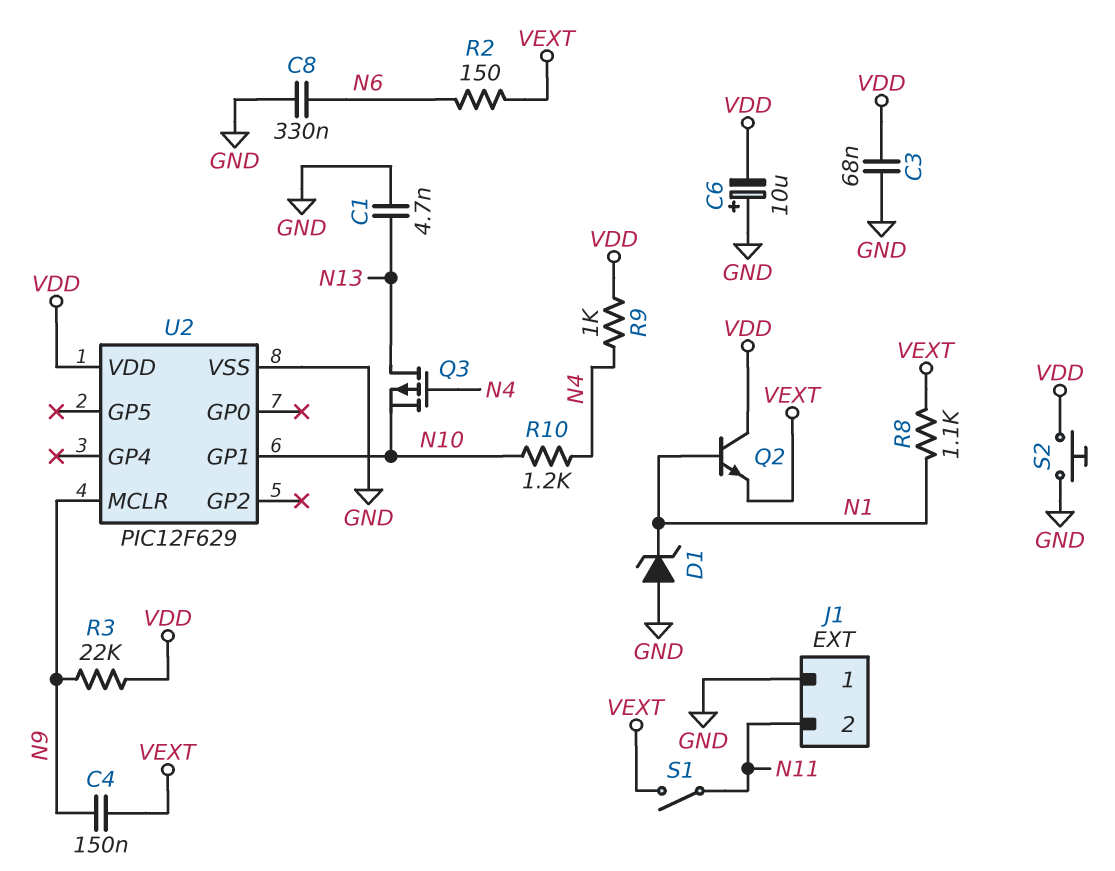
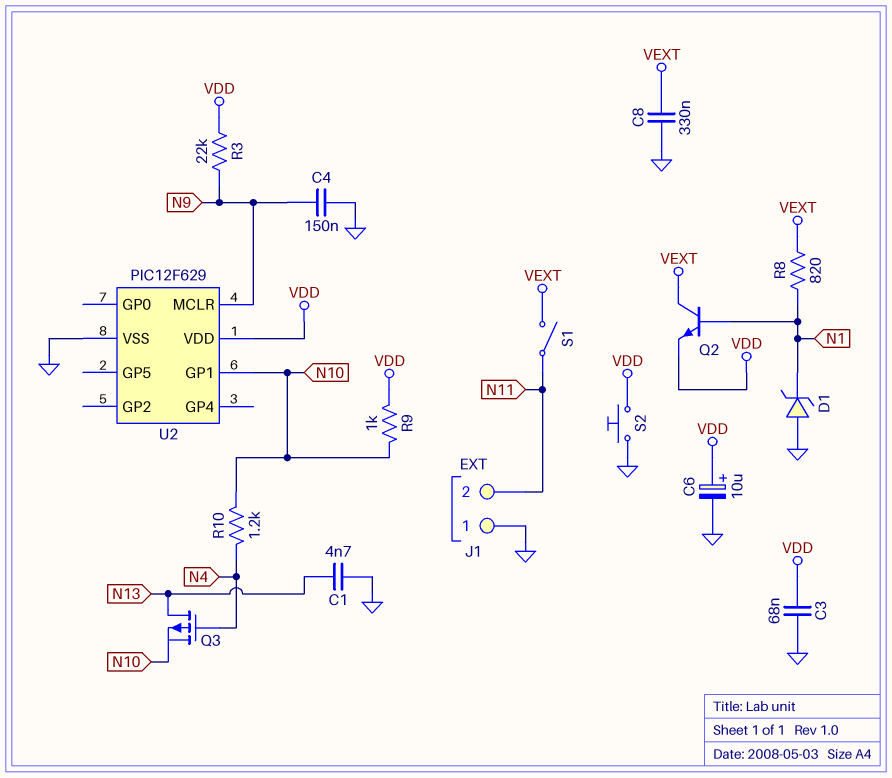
C4: 150nF (N9, VEXT) -> 150nF (GND, N9)
C6: 10uF (plus GND, minus VDD) -> 10uF (plus VDD, minus GND)
C8: 330nF (GND, N6) -> 330nF (GND, VEXT)
Q2: NPN (B N1, C VDD, E VEXT) -> NPN (B N1, C VEXT, E VDD)
R2: 150 (N6, VEXT) -> none
R8: 1.1k (N1, VEXT) -> 820 (N1, VEXT)
R9: 1k (N4, VDD) -> 1k (N10, VDD)

